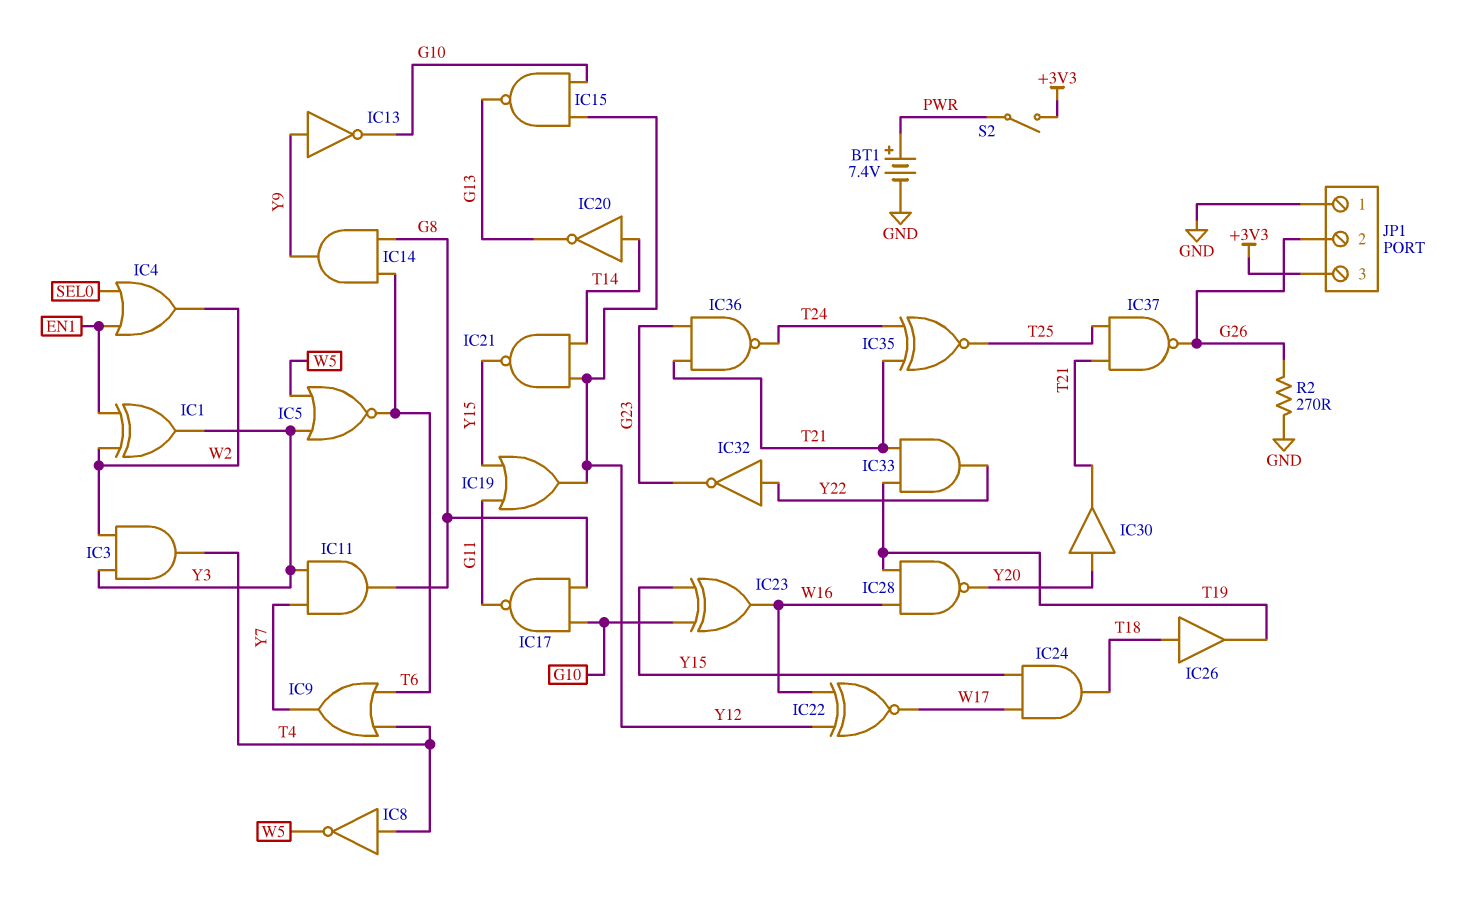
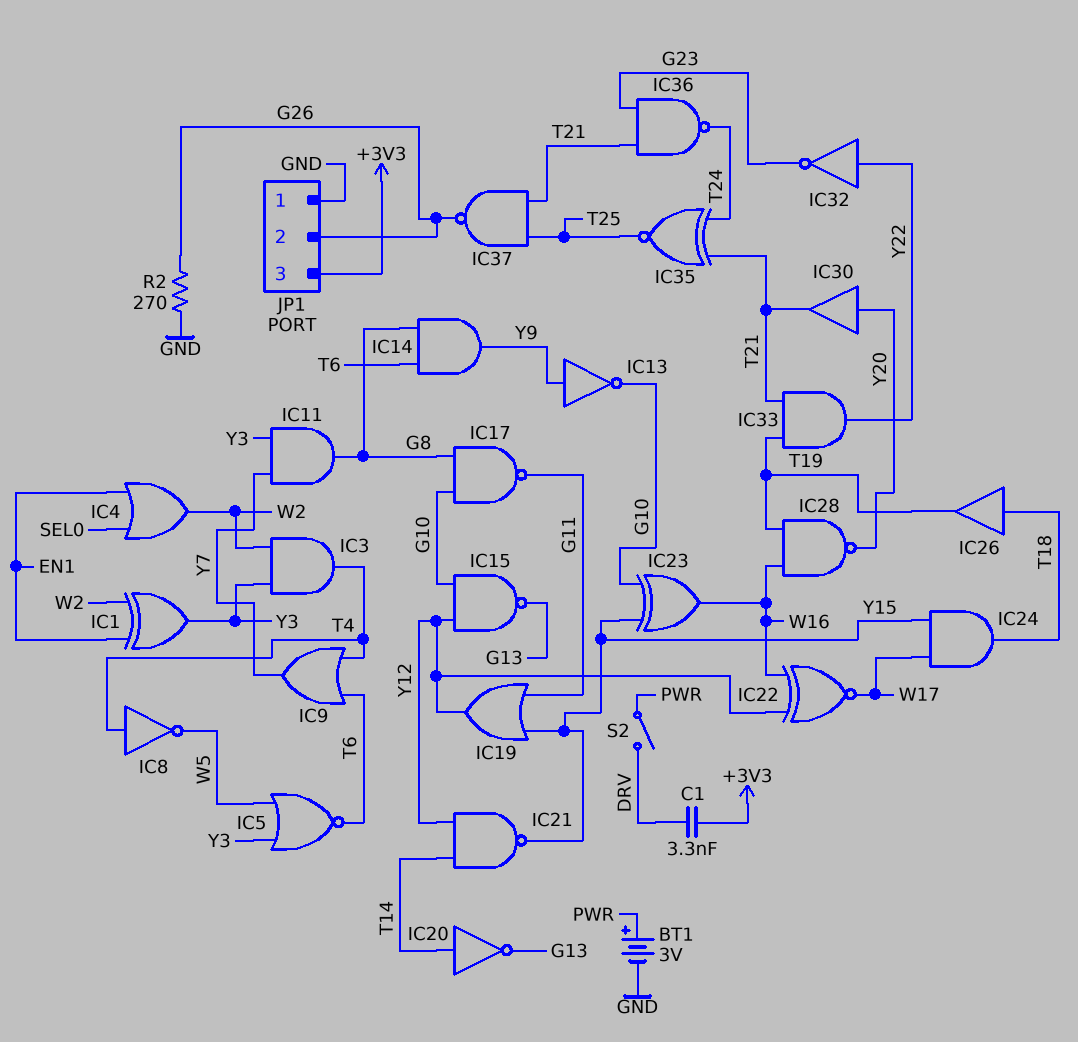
BT1: 7.4V (plus PWR, minus GND) -> 3V (plus PWR, minus GND)
C1: none -> 3.3nF (+3V3, DRV)
S2: switch (+3V3, PWR) -> switch (DRV, PWR)

